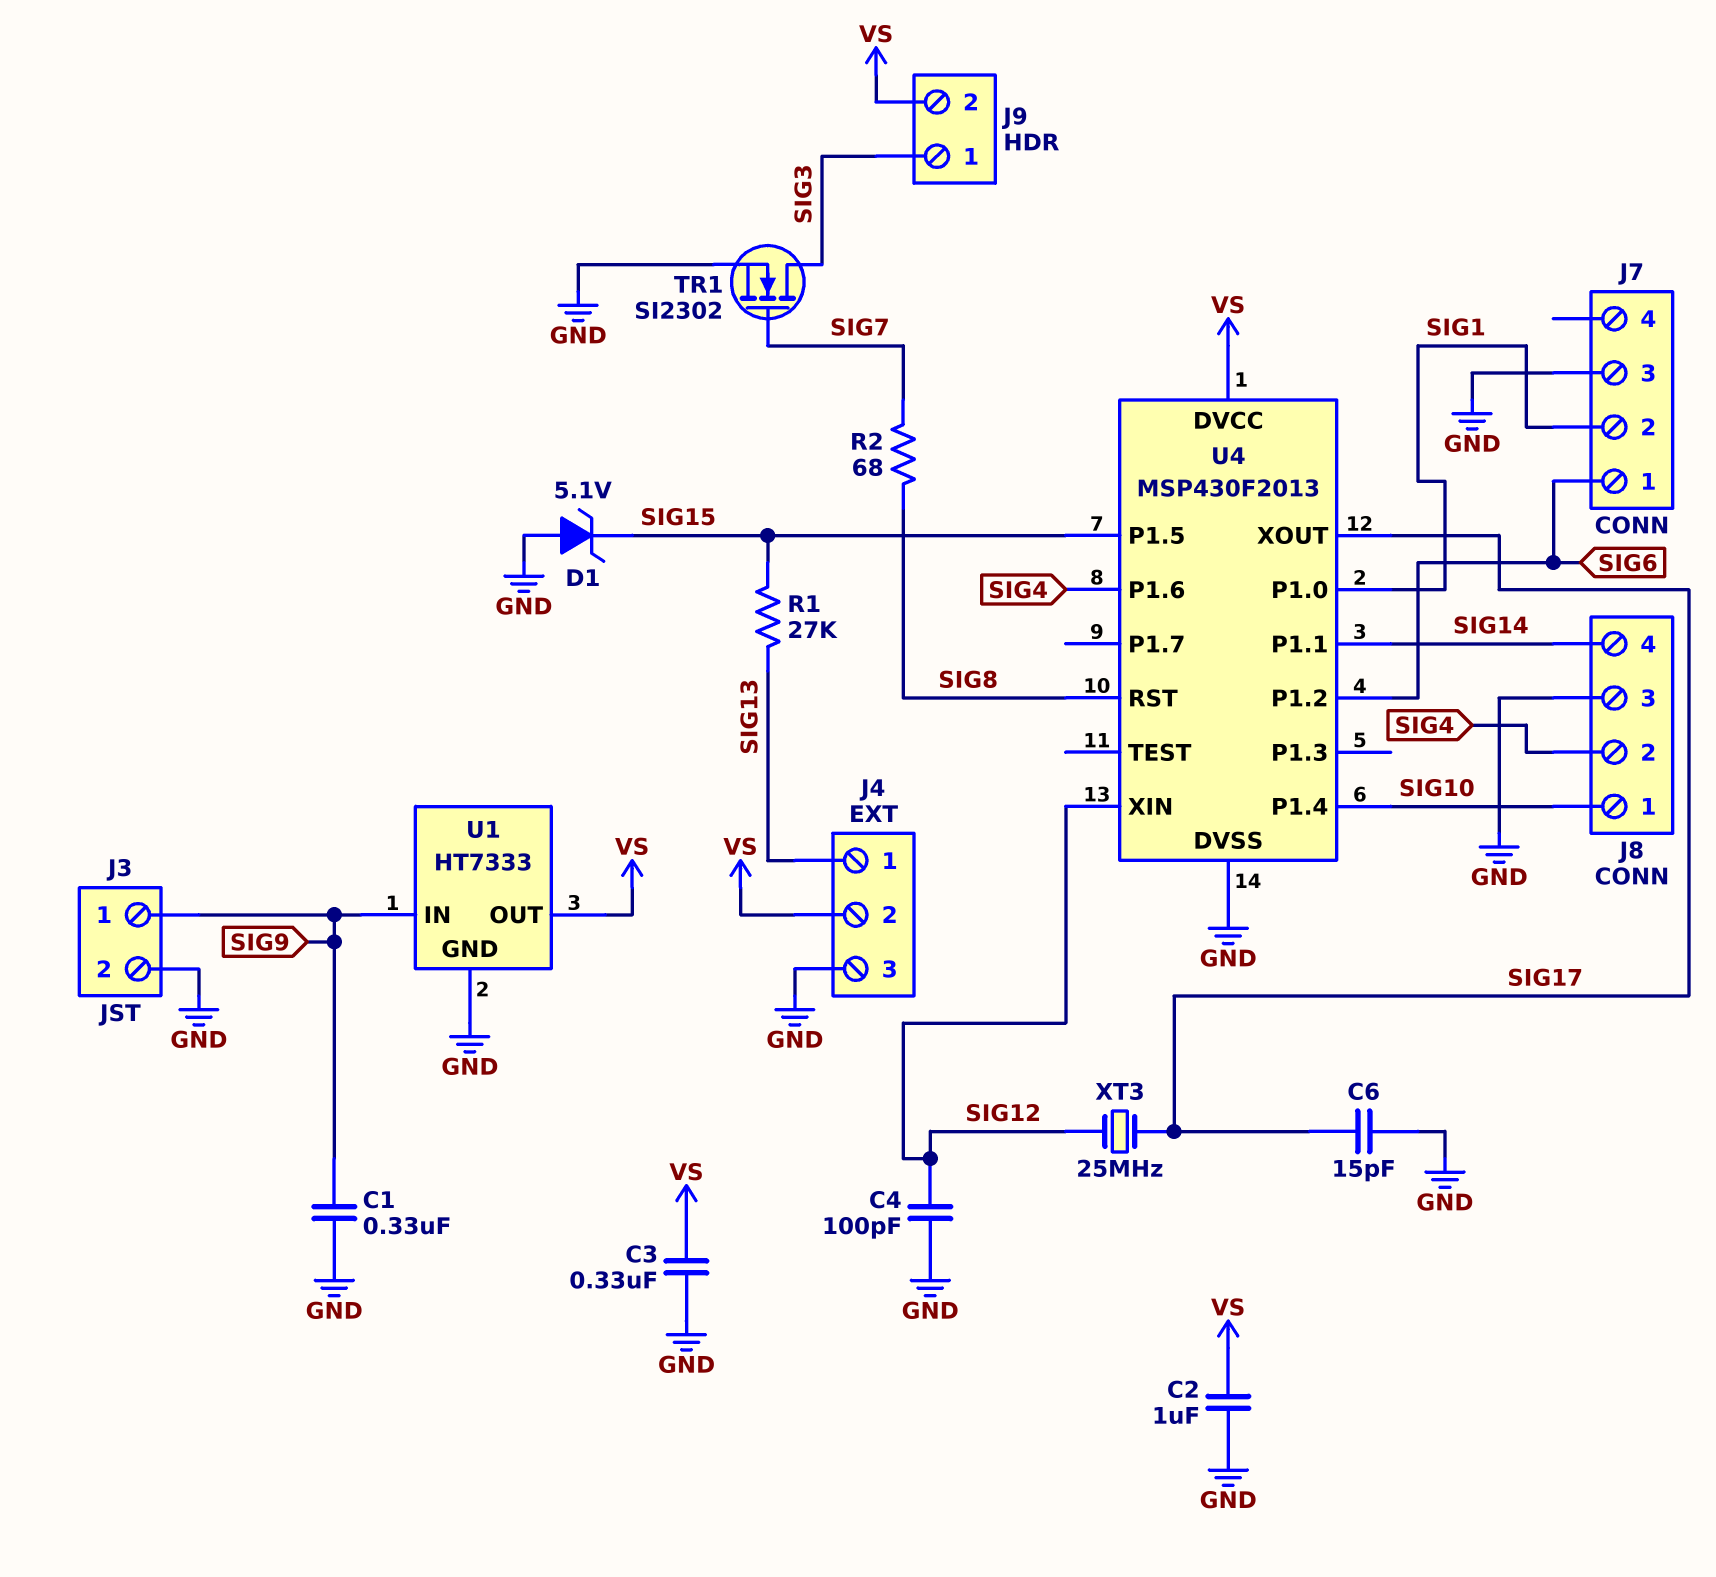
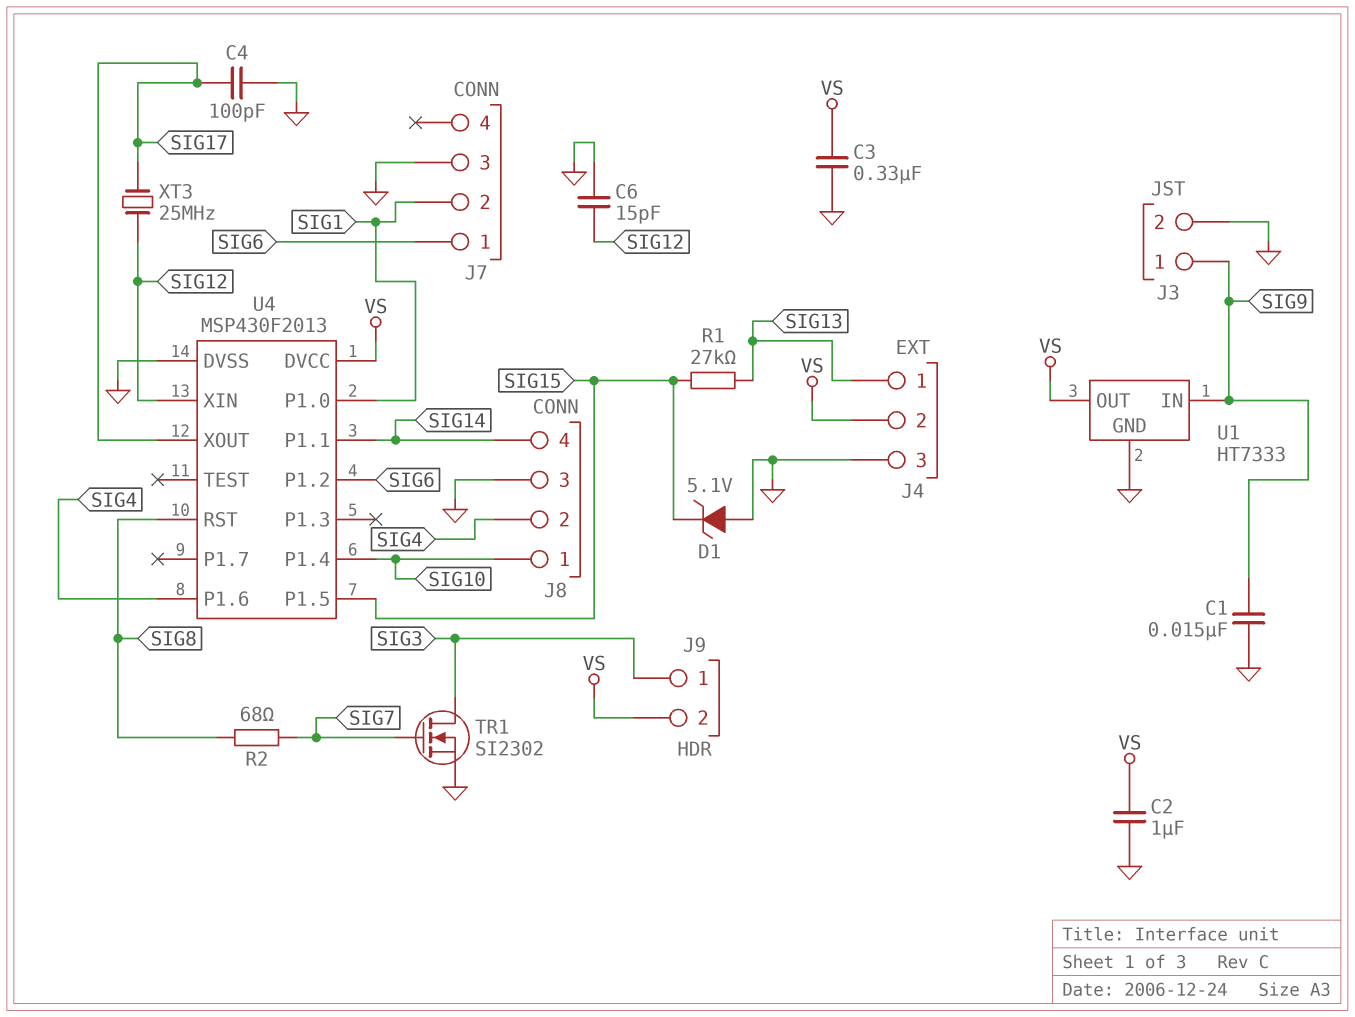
C1: 330nF (GND, SIG9) -> 15nF (GND, SIG9)
C4: 100pF (GND, SIG12) -> 100pF (GND, SIG17)
C6: 15pF (GND, SIG17) -> 15pF (GND, SIG12)

